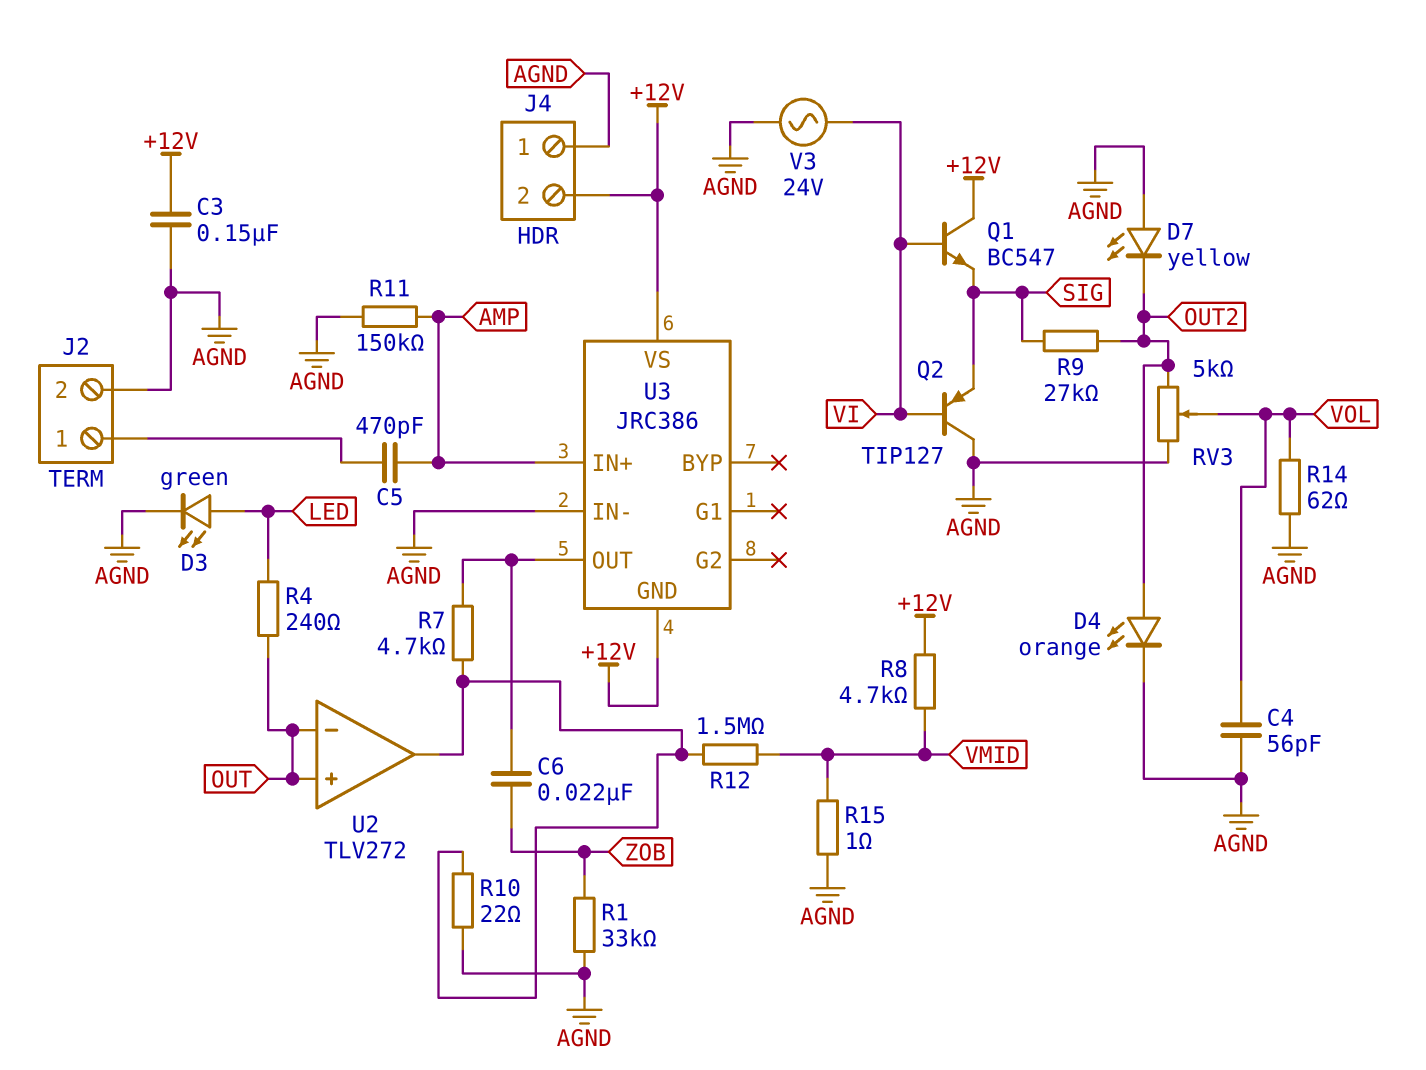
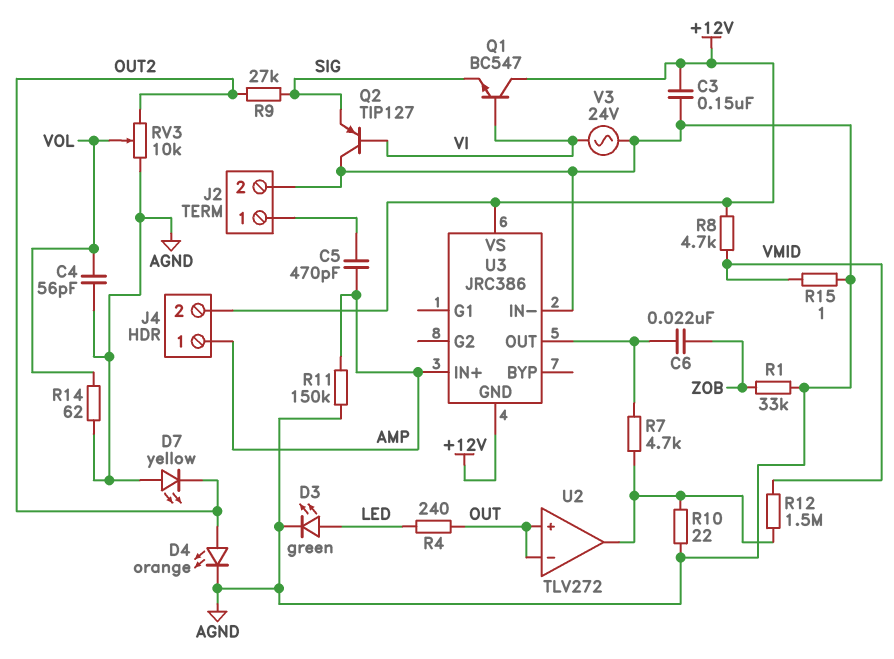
J4 pin 1: AGND -> AMP
RV3: 5k (AGND, OUT2, wiper VOL) -> 10k (AGND, OUT2, wiper VOL)

